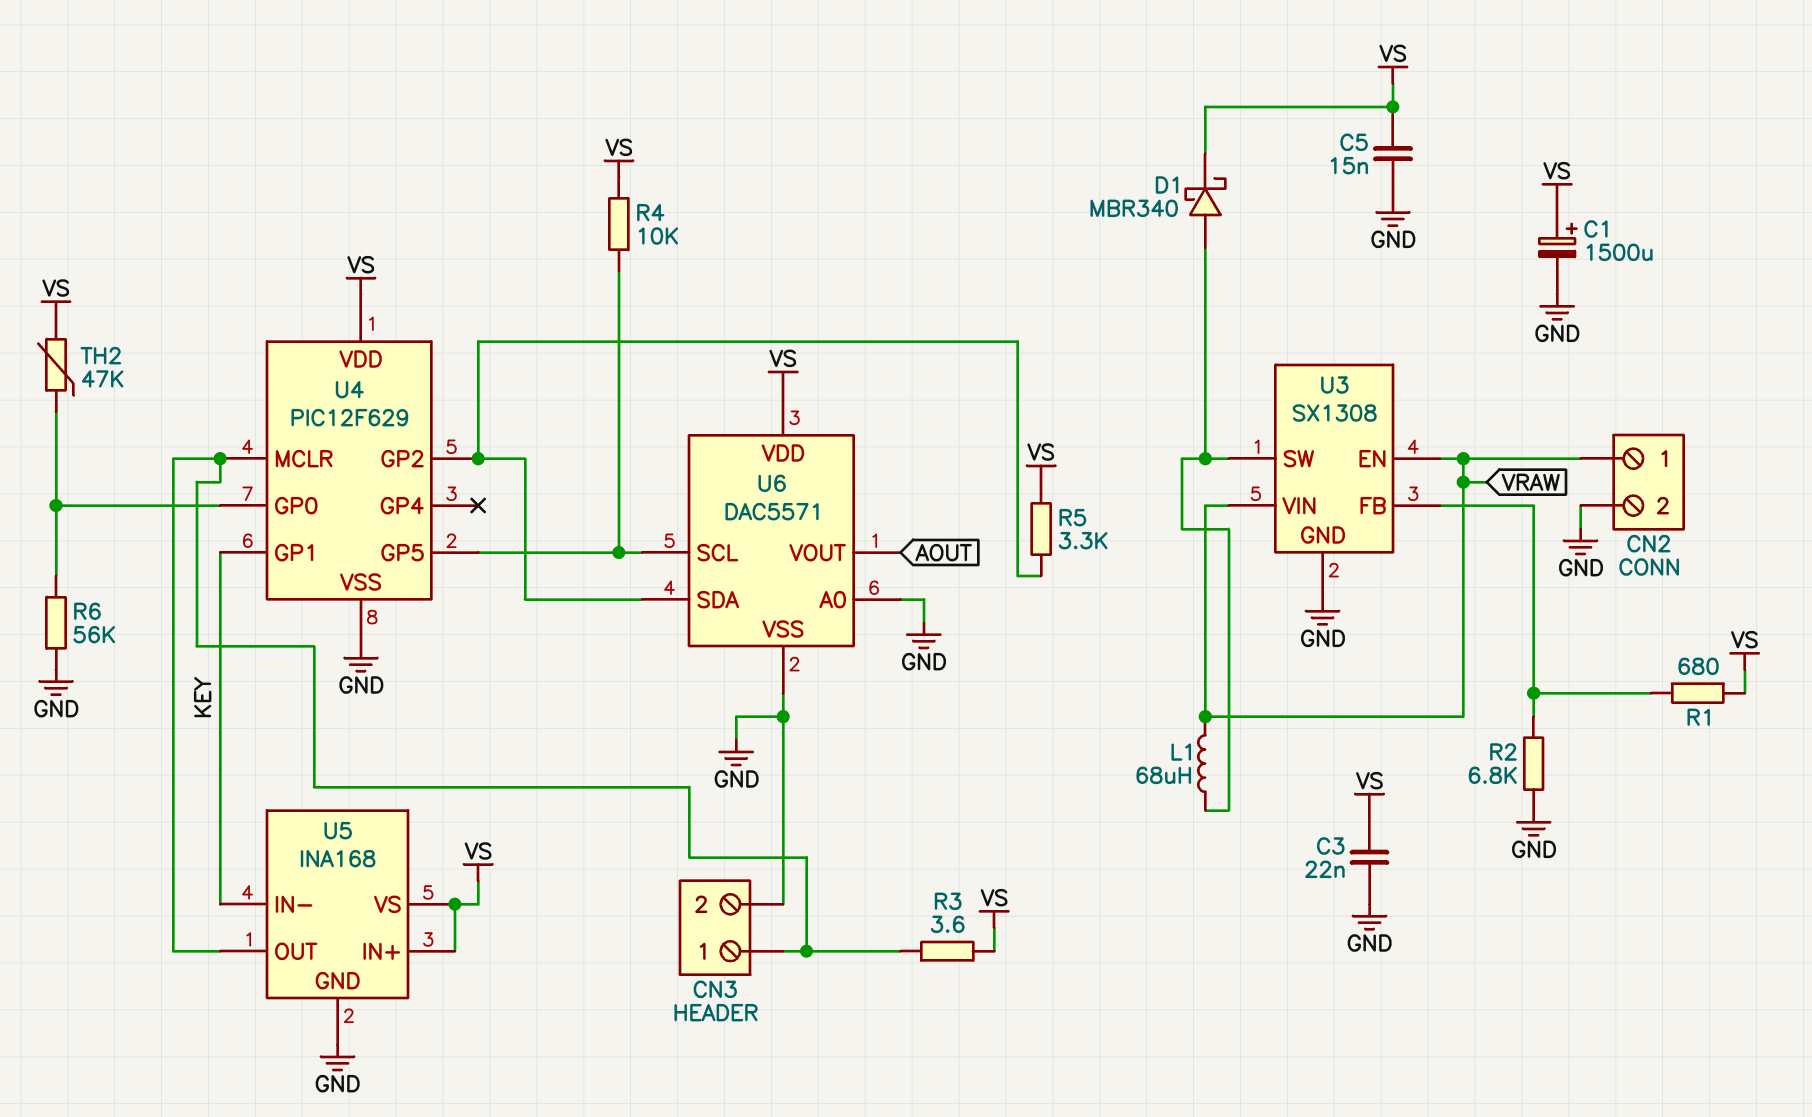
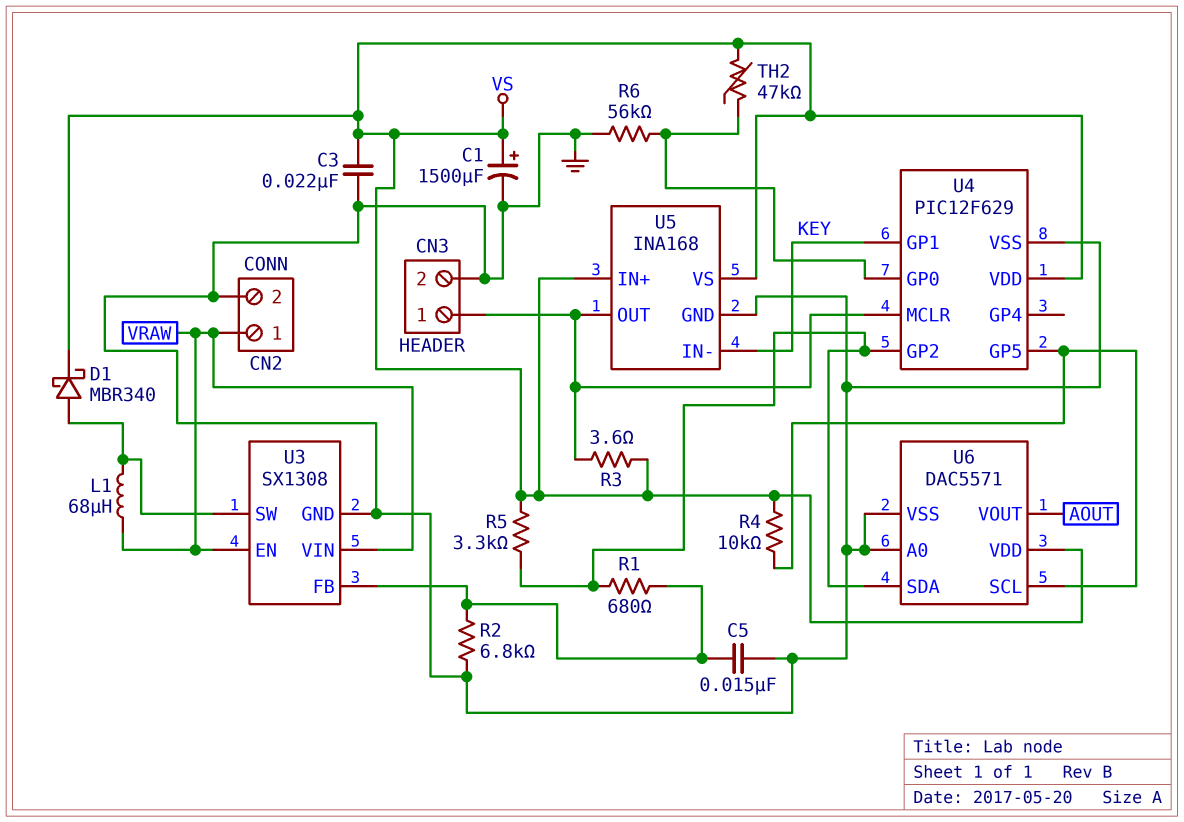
C5: 15nF (GND, VS) -> 15nF (GND, U3/FB)
R1: 680 (U3/FB, VS) -> 680 (U3/FB, U4/GP2)

